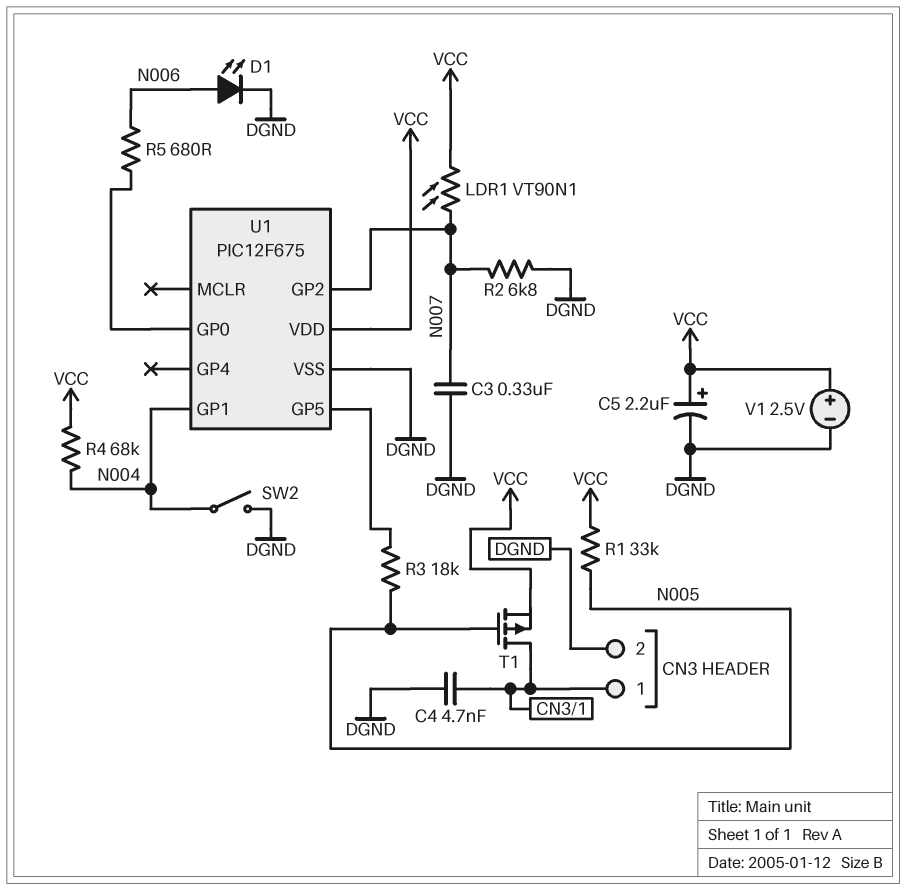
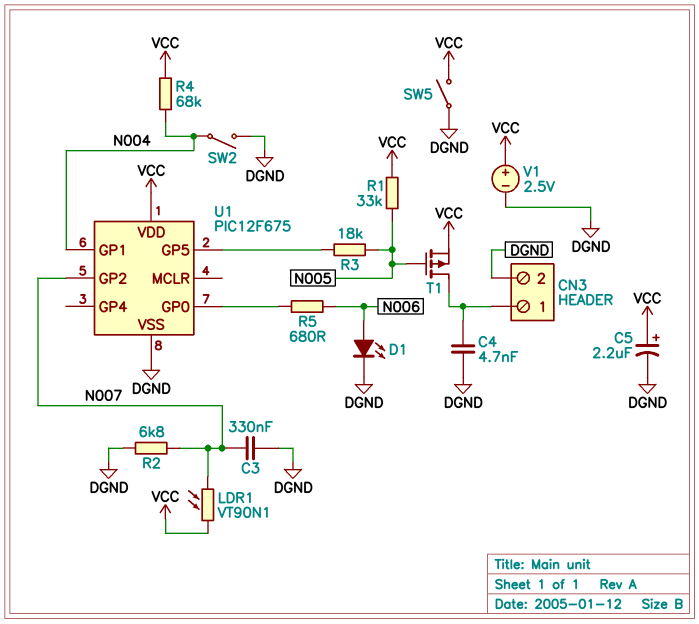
SW5: none -> switch (DGND, VCC)

